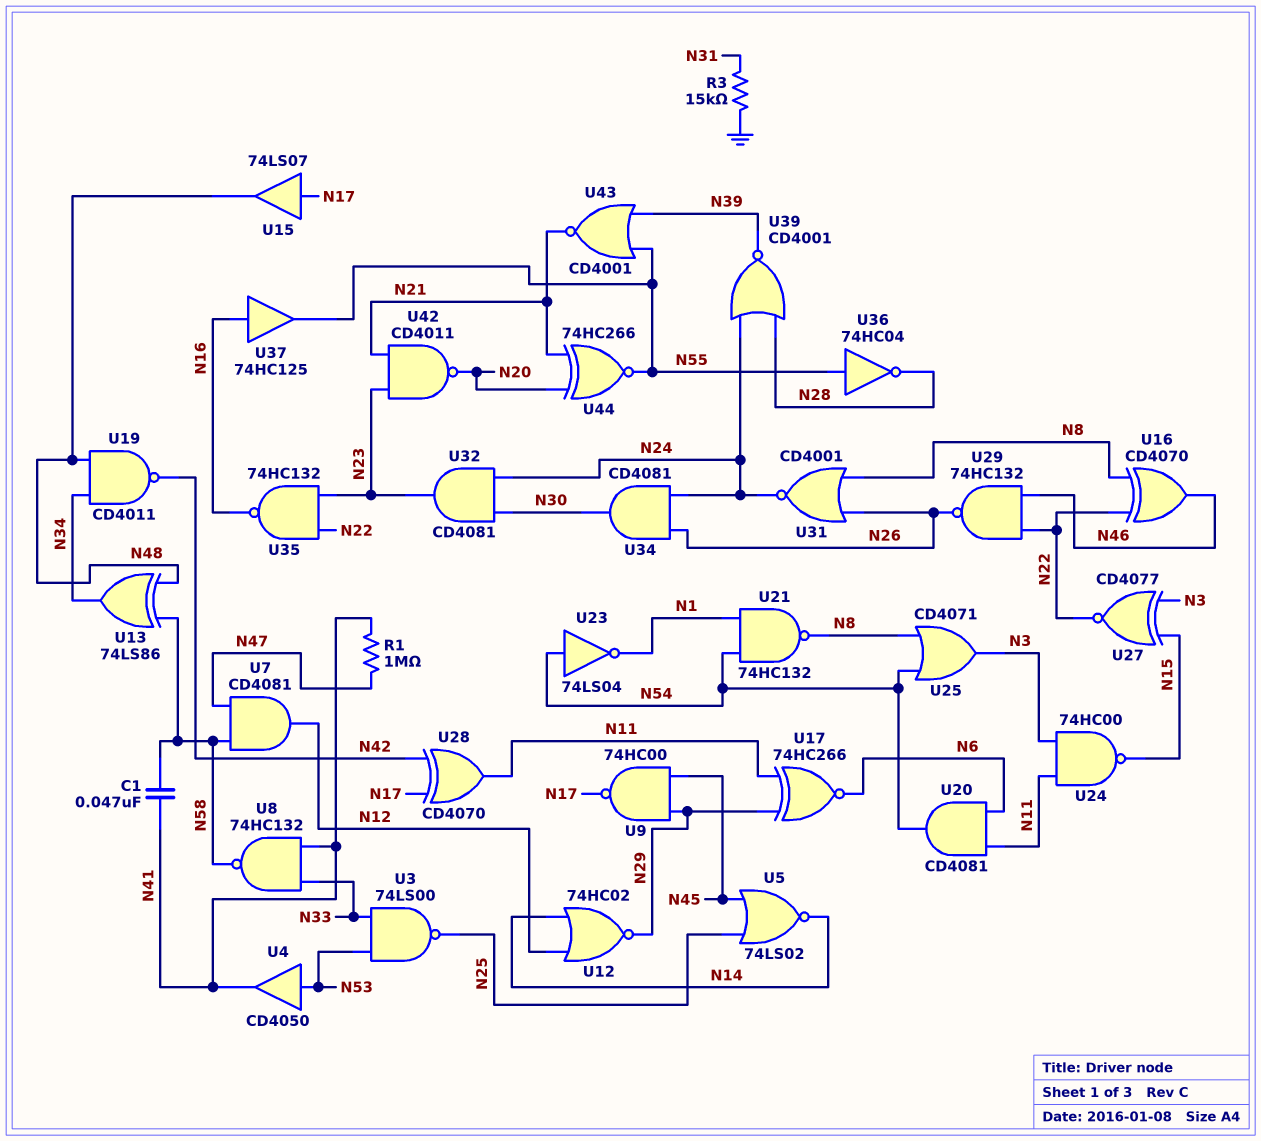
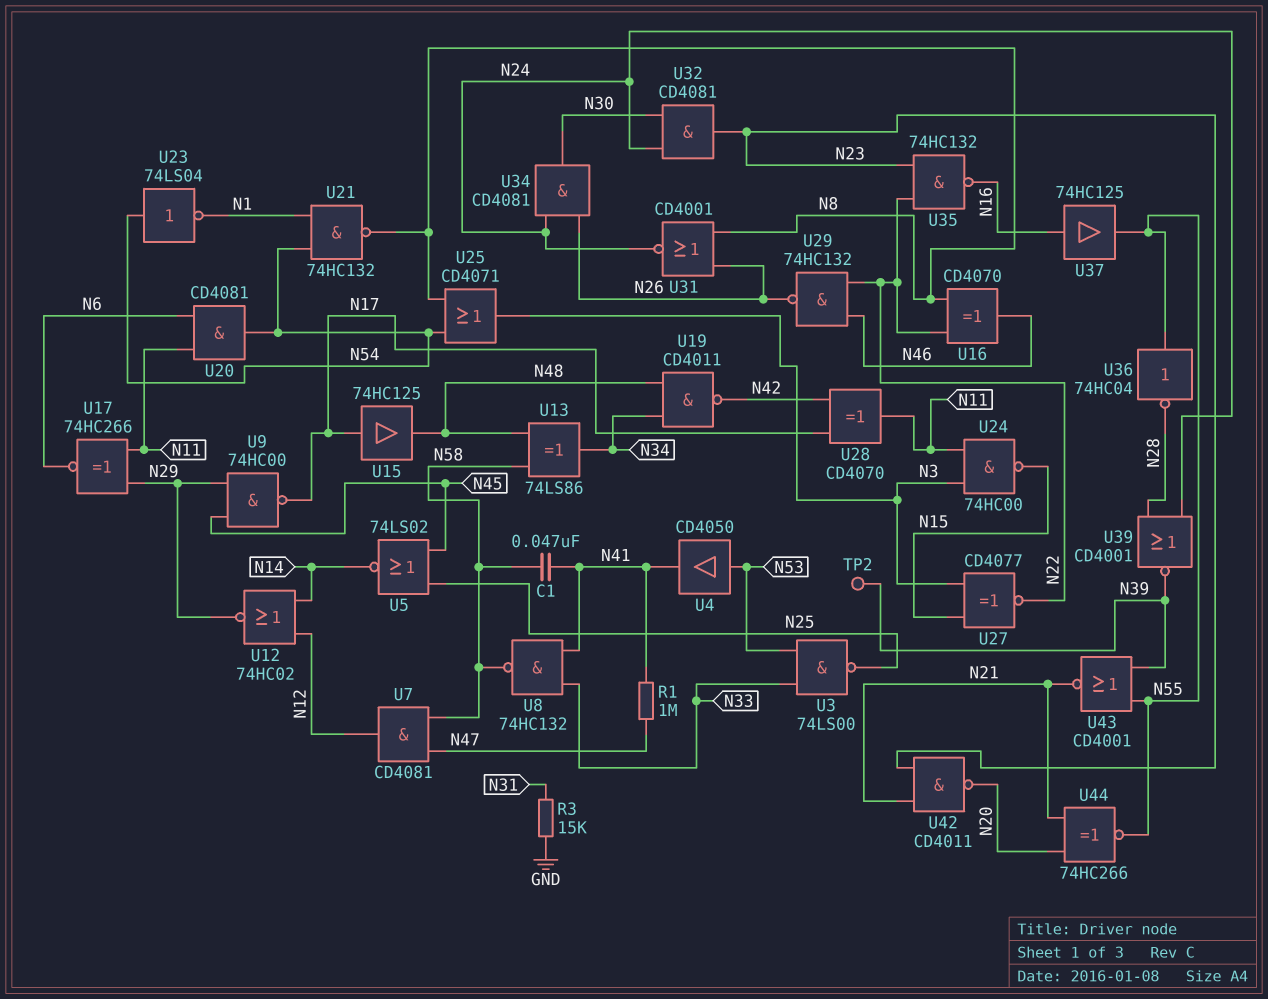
TP2: none -> test point (N39)
U15: buffer 74LS07 (in N17, out N48) -> buffer 74HC125 (in N17, out N48)

